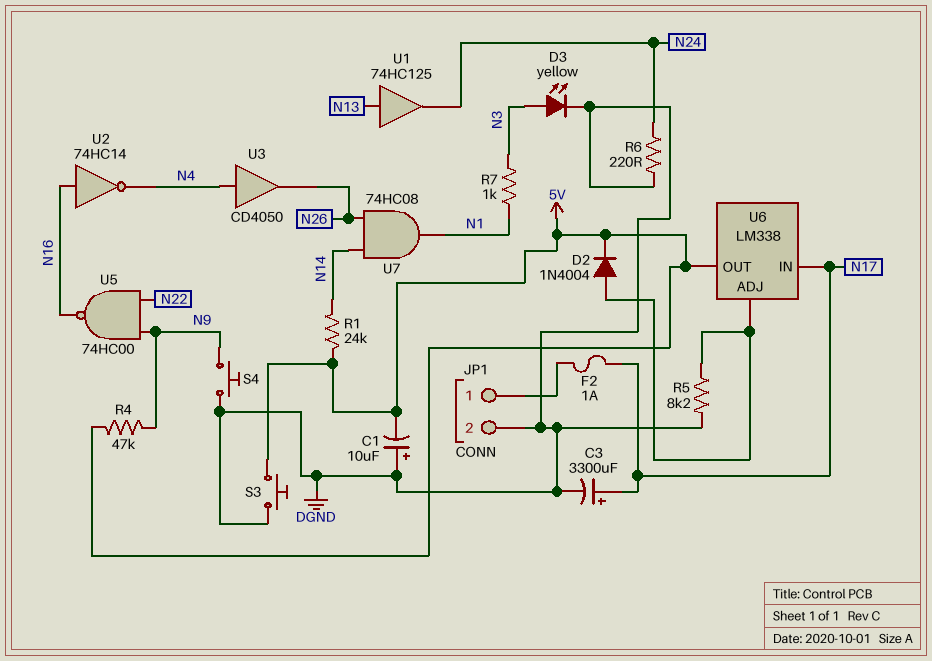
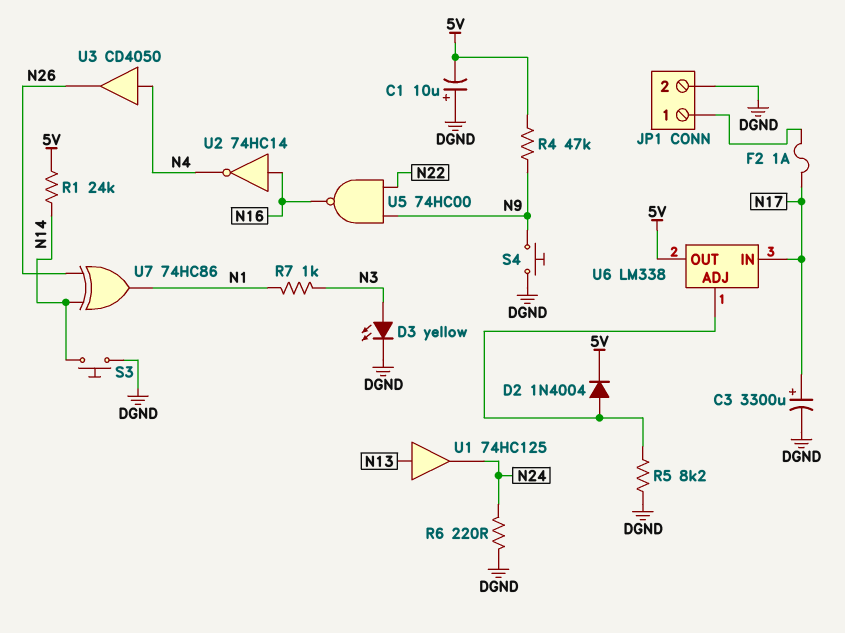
S3: button (5V, DGND) -> button (DGND, N14)
U7: AND 74HC08 (in N14, in N26, out N1) -> XOR 74HC86 (in N14, in N26, out N1)

